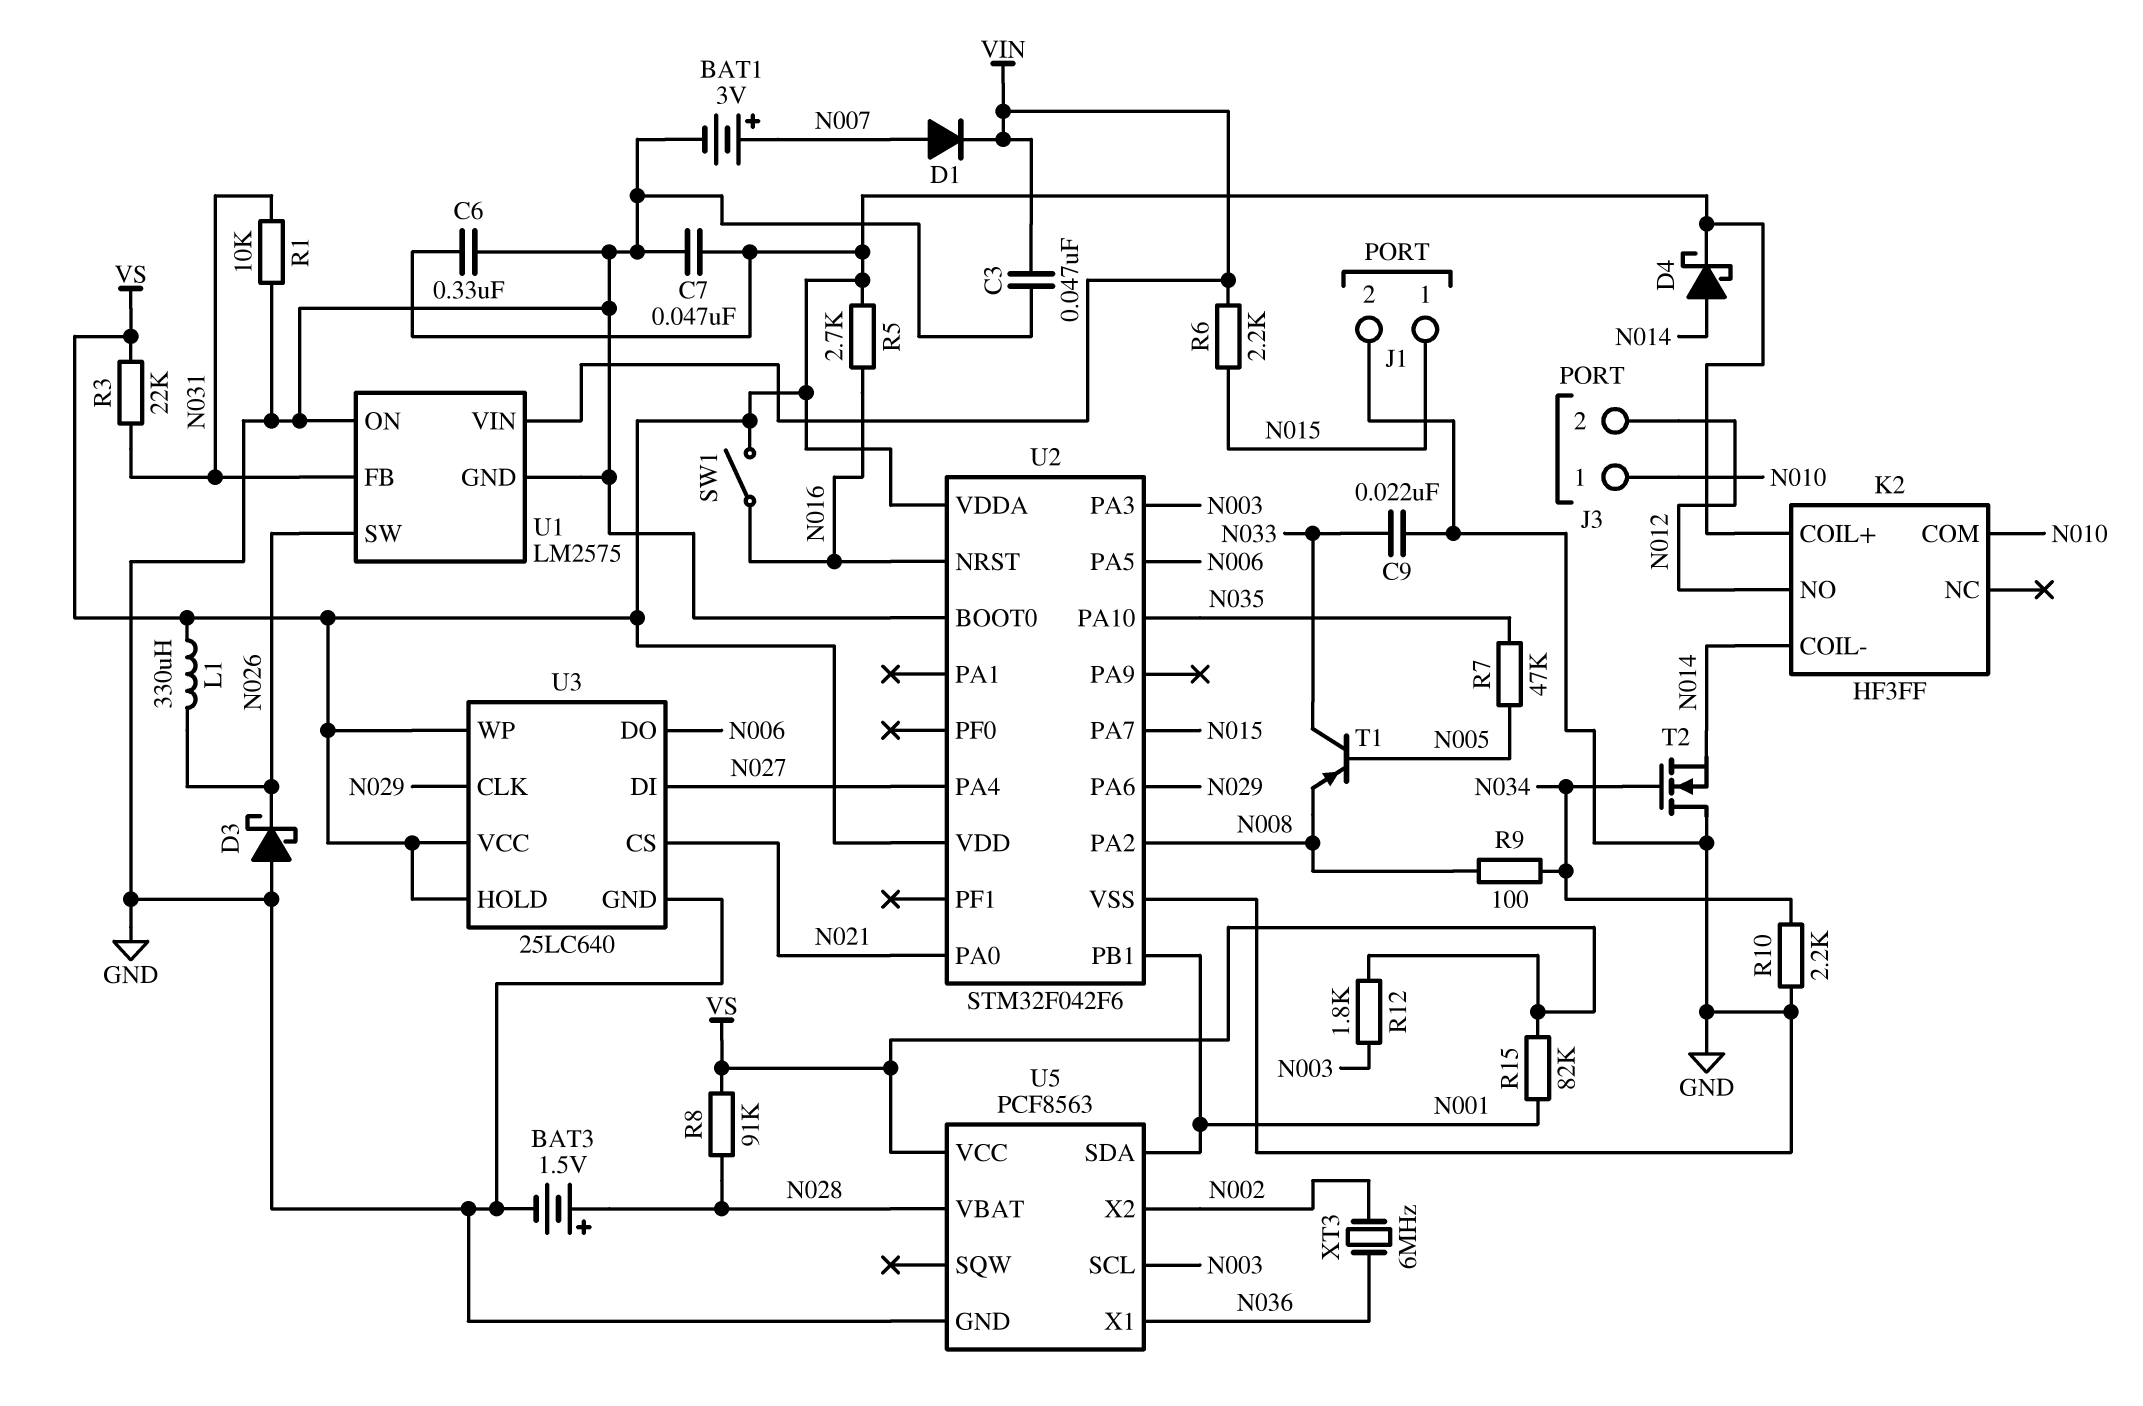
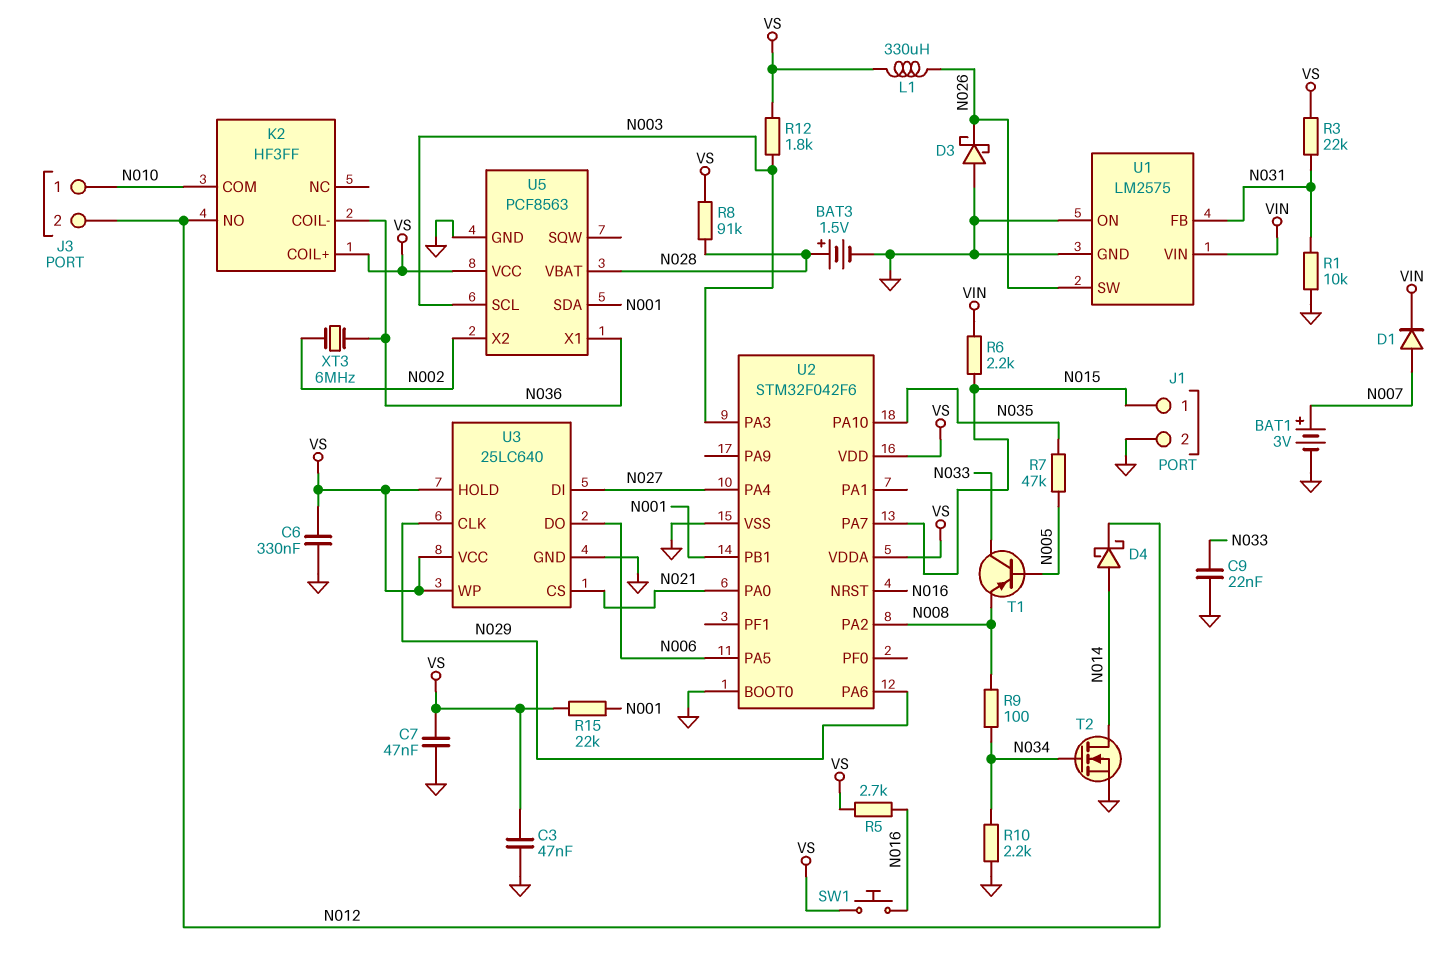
C3: 47nF (GND, VIN) -> 47nF (GND, VS)
D4: schottky (A N014, K VS) -> schottky (A N014, K N012)
K2 pin COIL-: N014 -> N036
R15: 82k (N001, VS) -> 22k (N001, VS)
SW1: switch (N016, VS) -> button (N016, VS)
T2: NMOS (G N034, D GND, S N014) -> NMOS (G N034, D N014, S GND)

